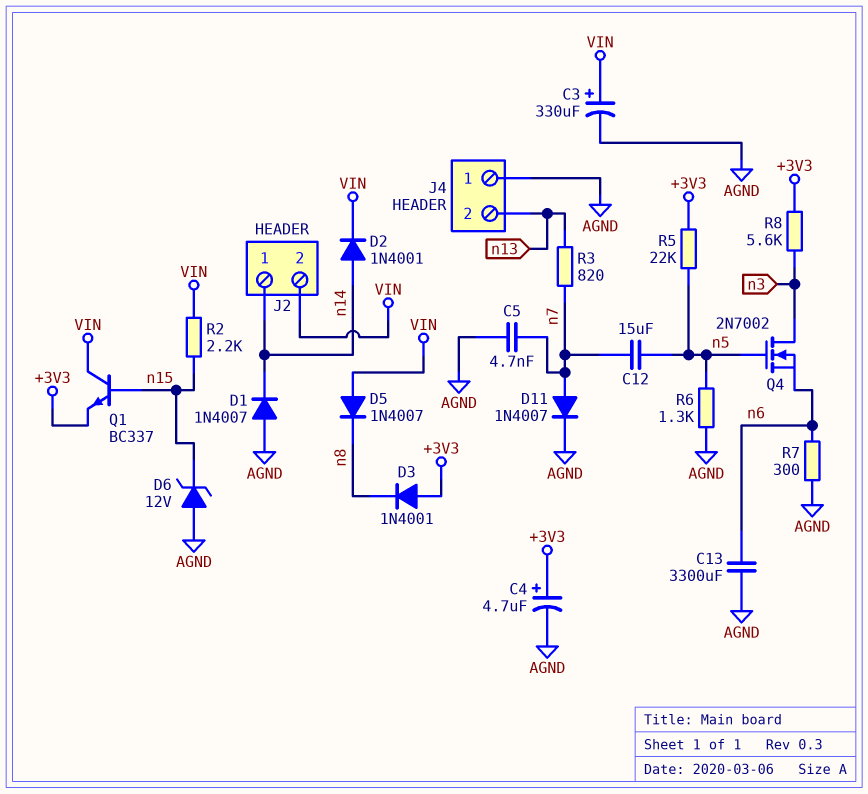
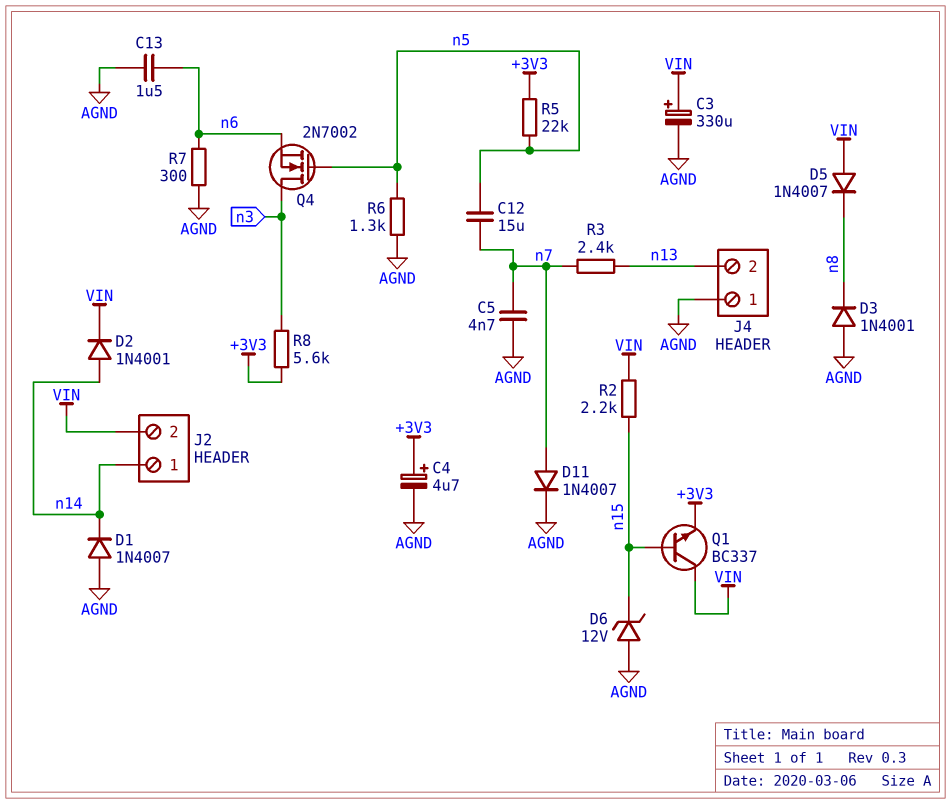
C13: 3300uF (AGND, n6) -> 1.5uF (AGND, n6)
D3: diode 1N4001 (A +3V3, K n8) -> diode 1N4001 (A AGND, K n8)
R3: 820 (n7, n13) -> 2.4k (n7, n13)

